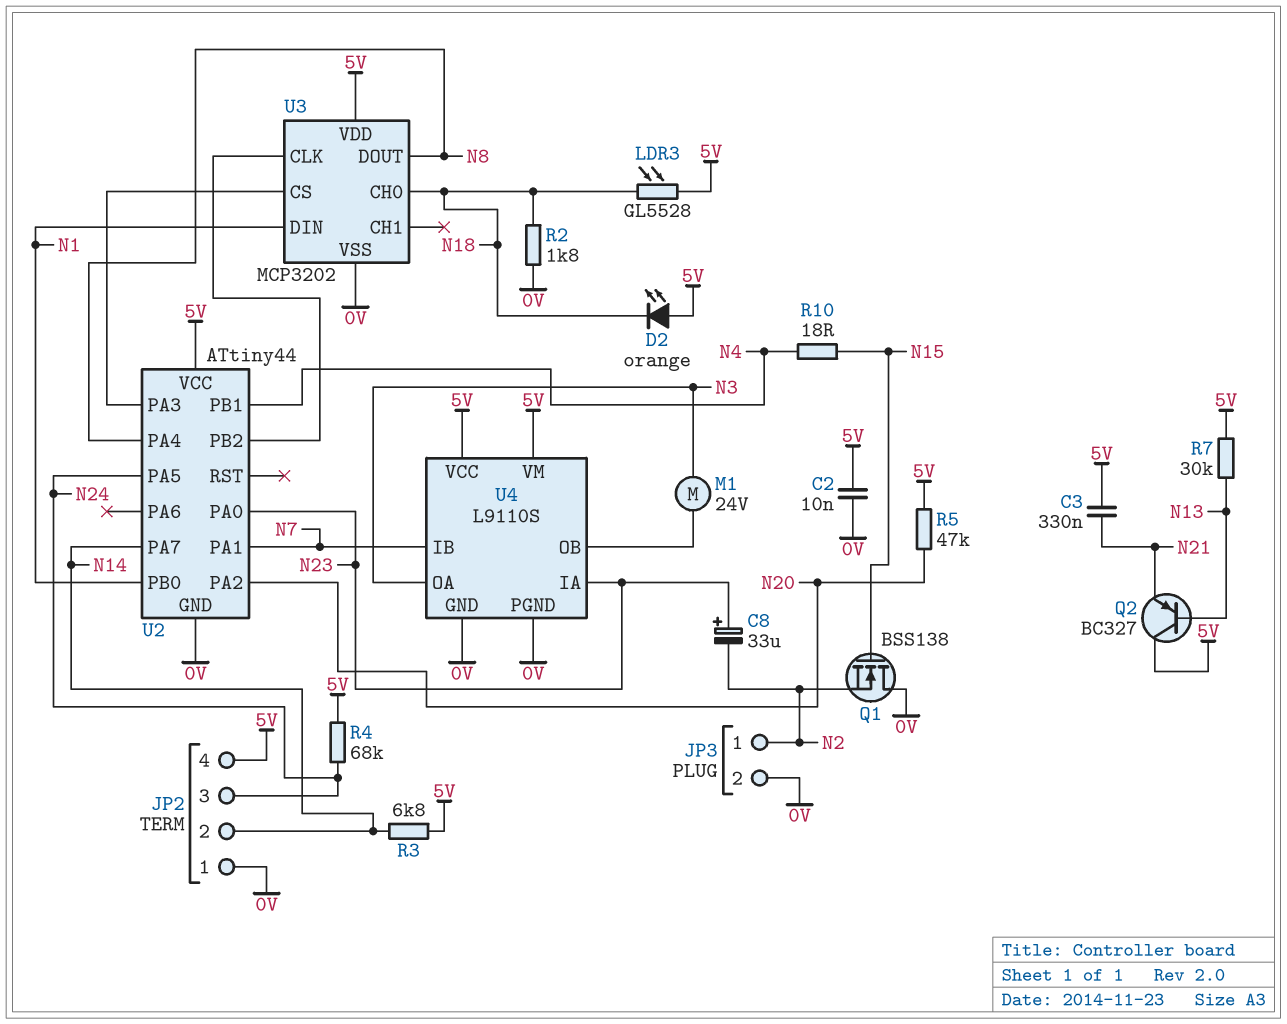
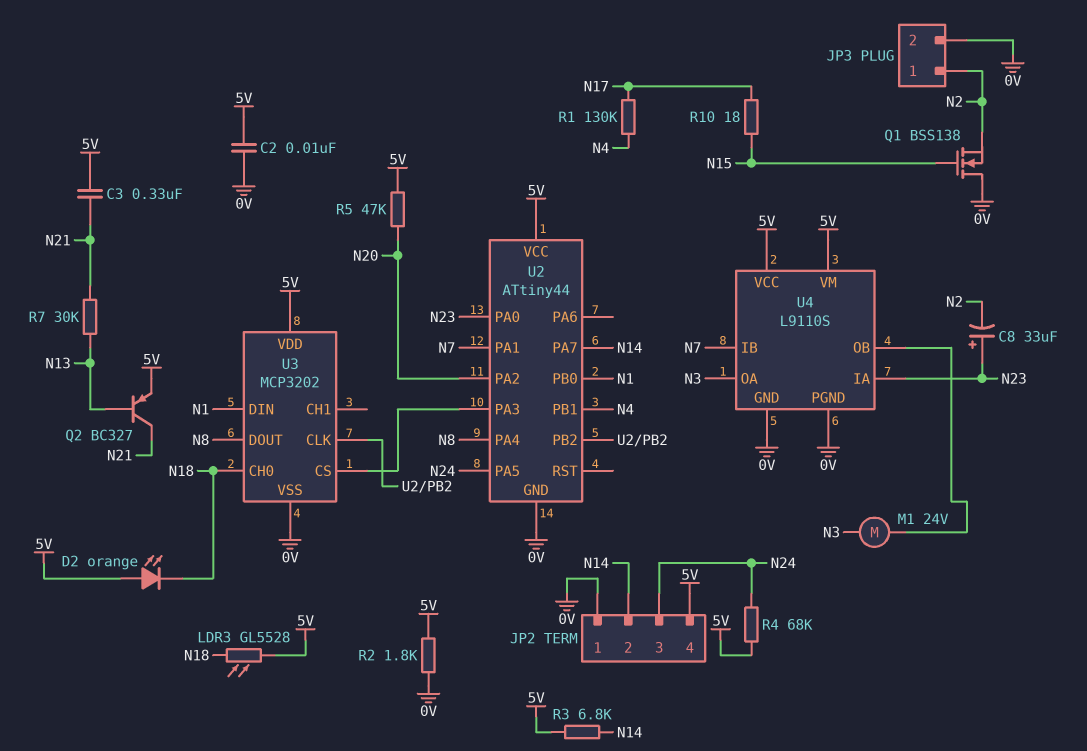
Q2: PNP BC327 (B N13, C 5V, E N21) -> PNP BC327 (B N13, C N21, E 5V)
R1: none -> 130k (N4, N17)
R2: 1.8k (0V, N18) -> 1.8k (0V, 5V)
R7: 30k (5V, N13) -> 30k (N13, N21)
R10: 18 (N4, N15) -> 18 (N15, N17)

